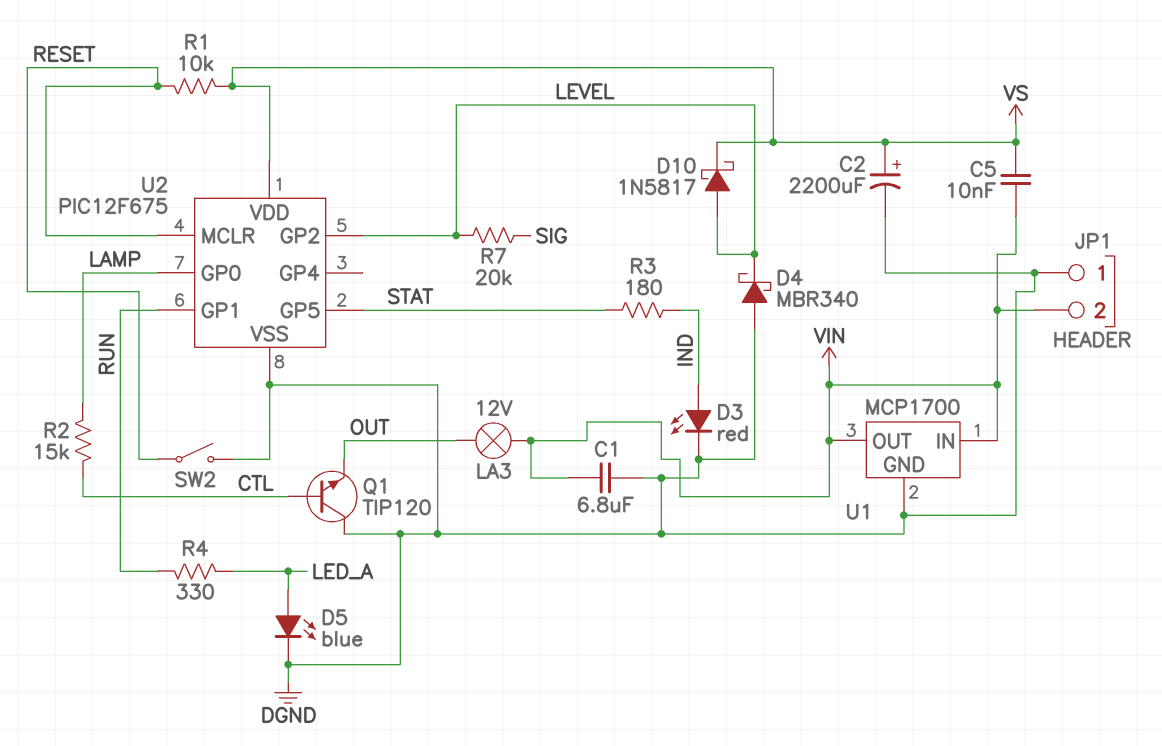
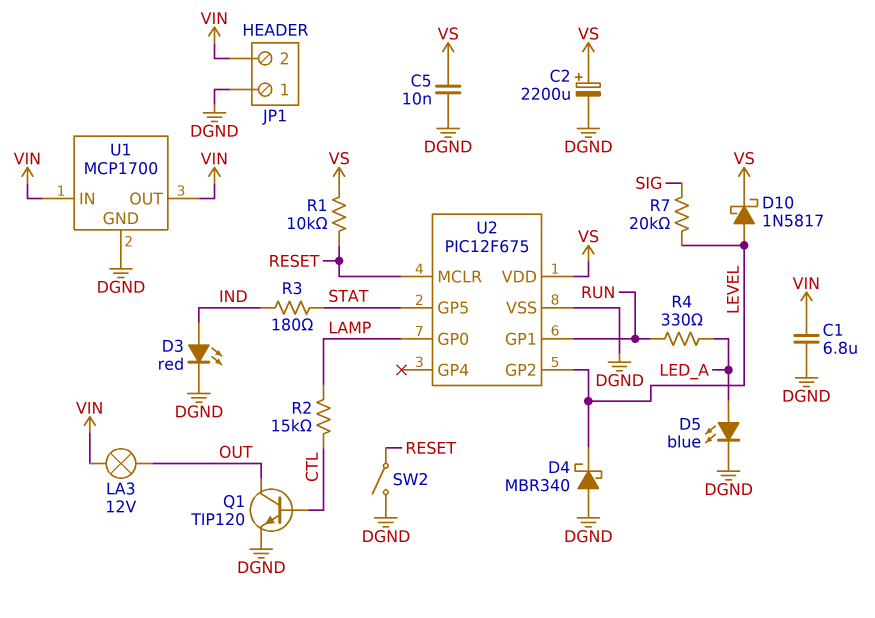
C5: 10nF (VIN, VS) -> 10nF (DGND, VS)
Q1: NPN TIP120 (B CTL, C DGND, E OUT) -> NPN TIP120 (B CTL, C OUT, E DGND)

